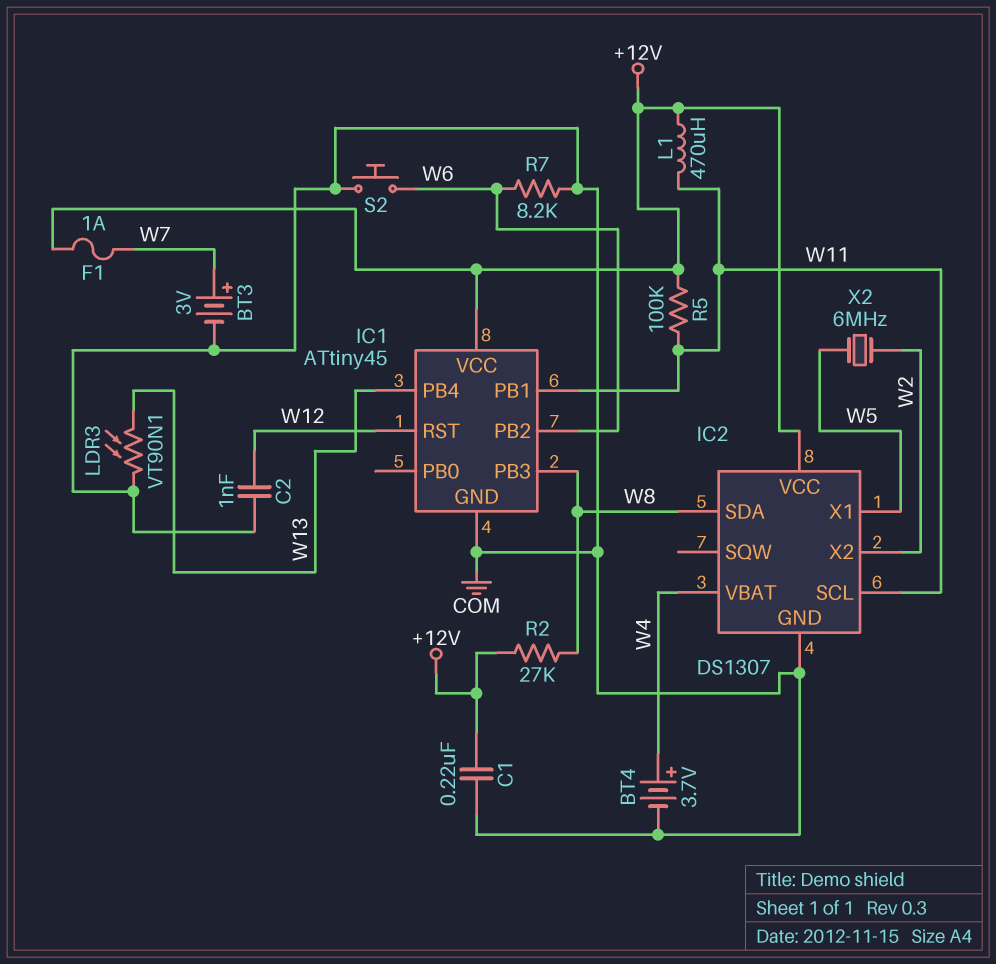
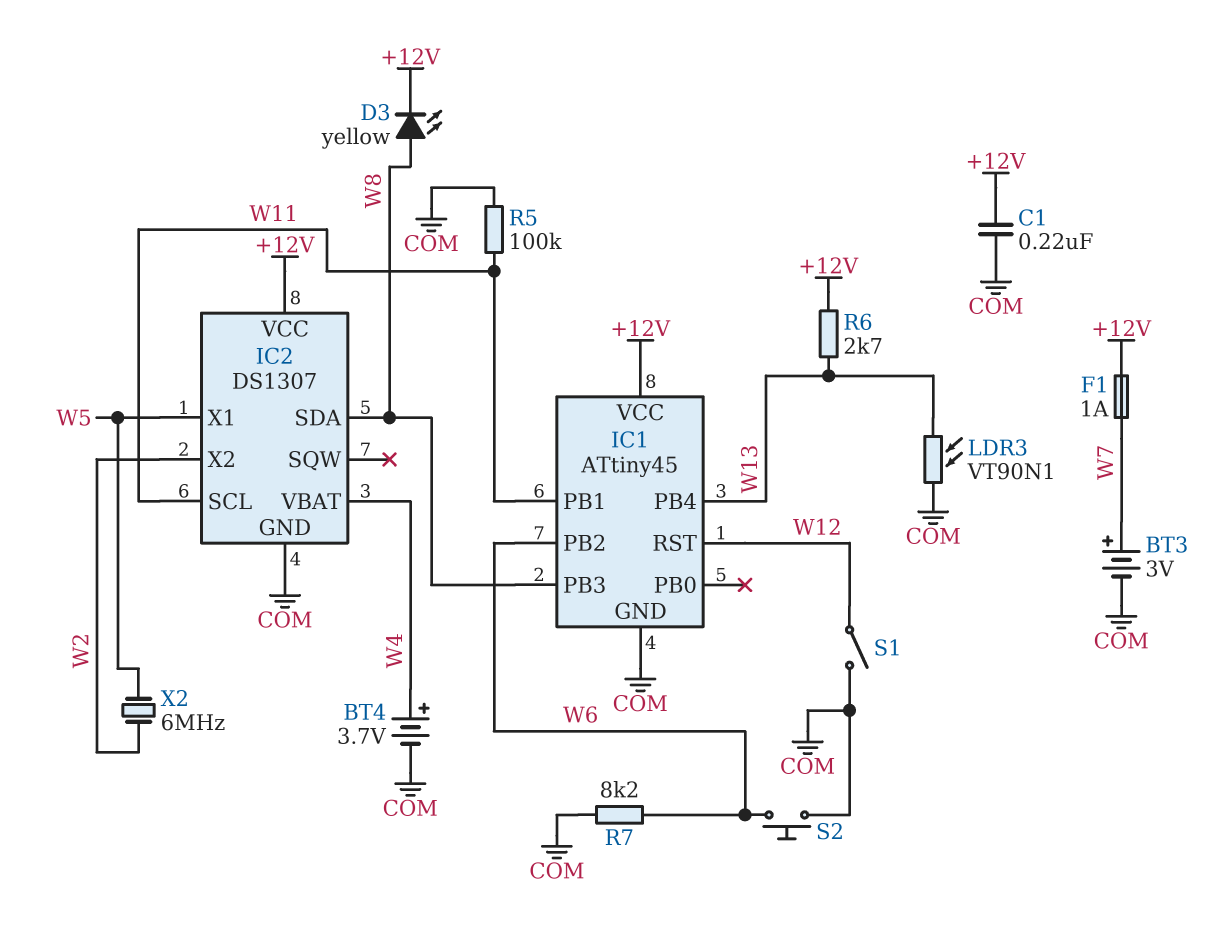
C2: 1nF (COM, W12) -> none
D3: none -> LED yellow (A W8, K +12V)
L1: 470uH (+12V, W11) -> none
R2: 27k (+12V, W8) -> none
R5: 100k (+12V, W11) -> 100k (COM, W11)
R6: none -> 2.7k (+12V, W13)
S1: none -> switch (COM, W12)

